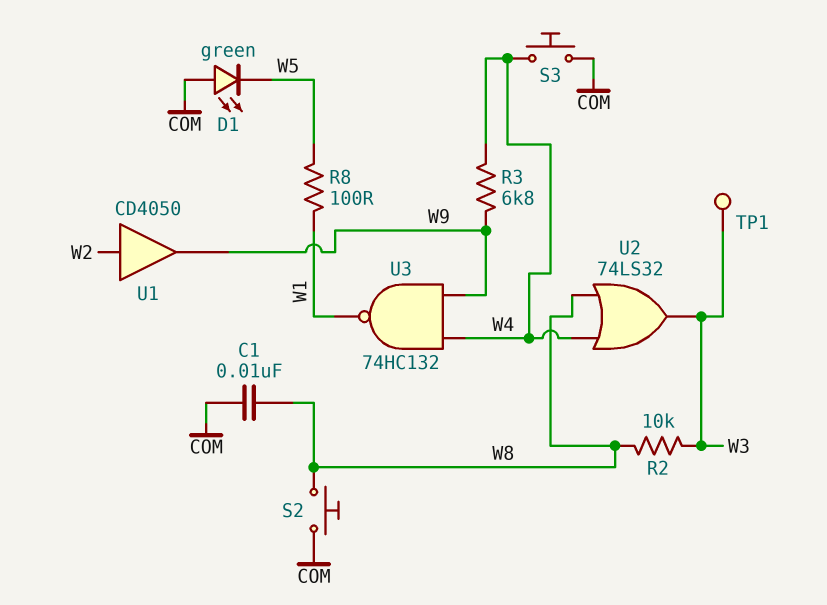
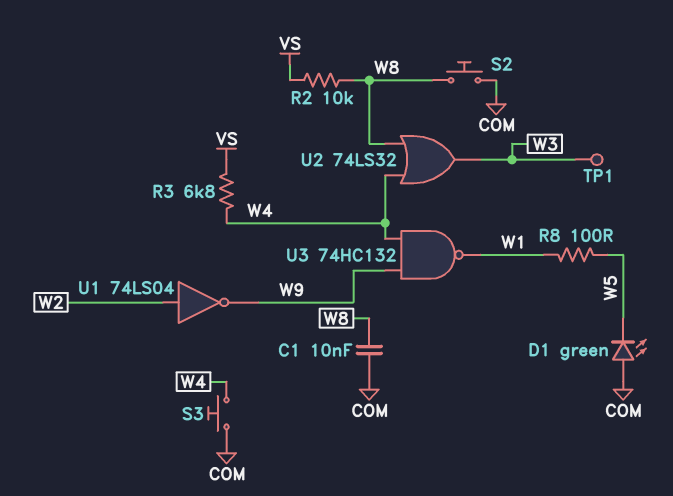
R2: 10k (W3, W8) -> 10k (VS, W8)
R3: 6.8k (W4, W9) -> 6.8k (VS, W4)
U1: buffer CD4050 (in W2, out W9) -> NOT 74LS04 (in W2, out W9)

